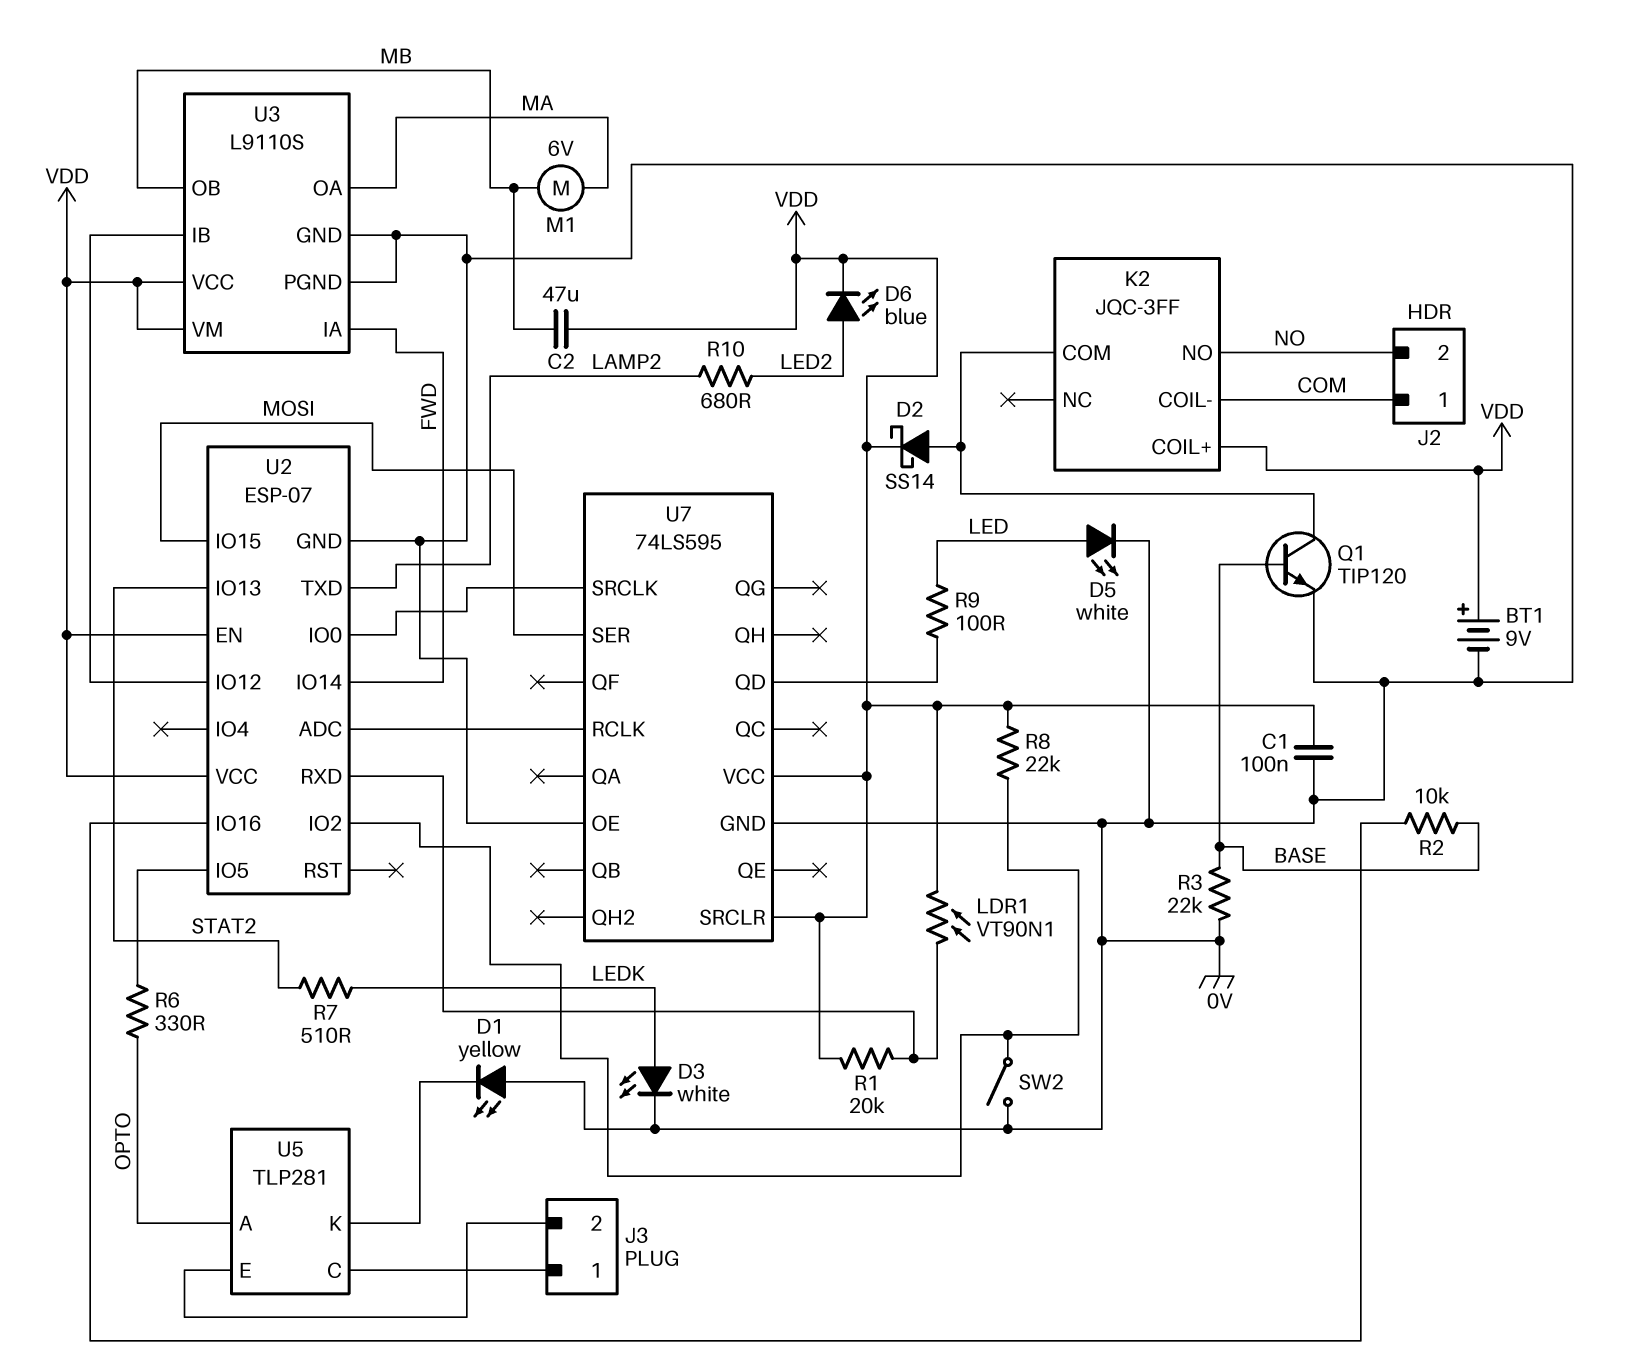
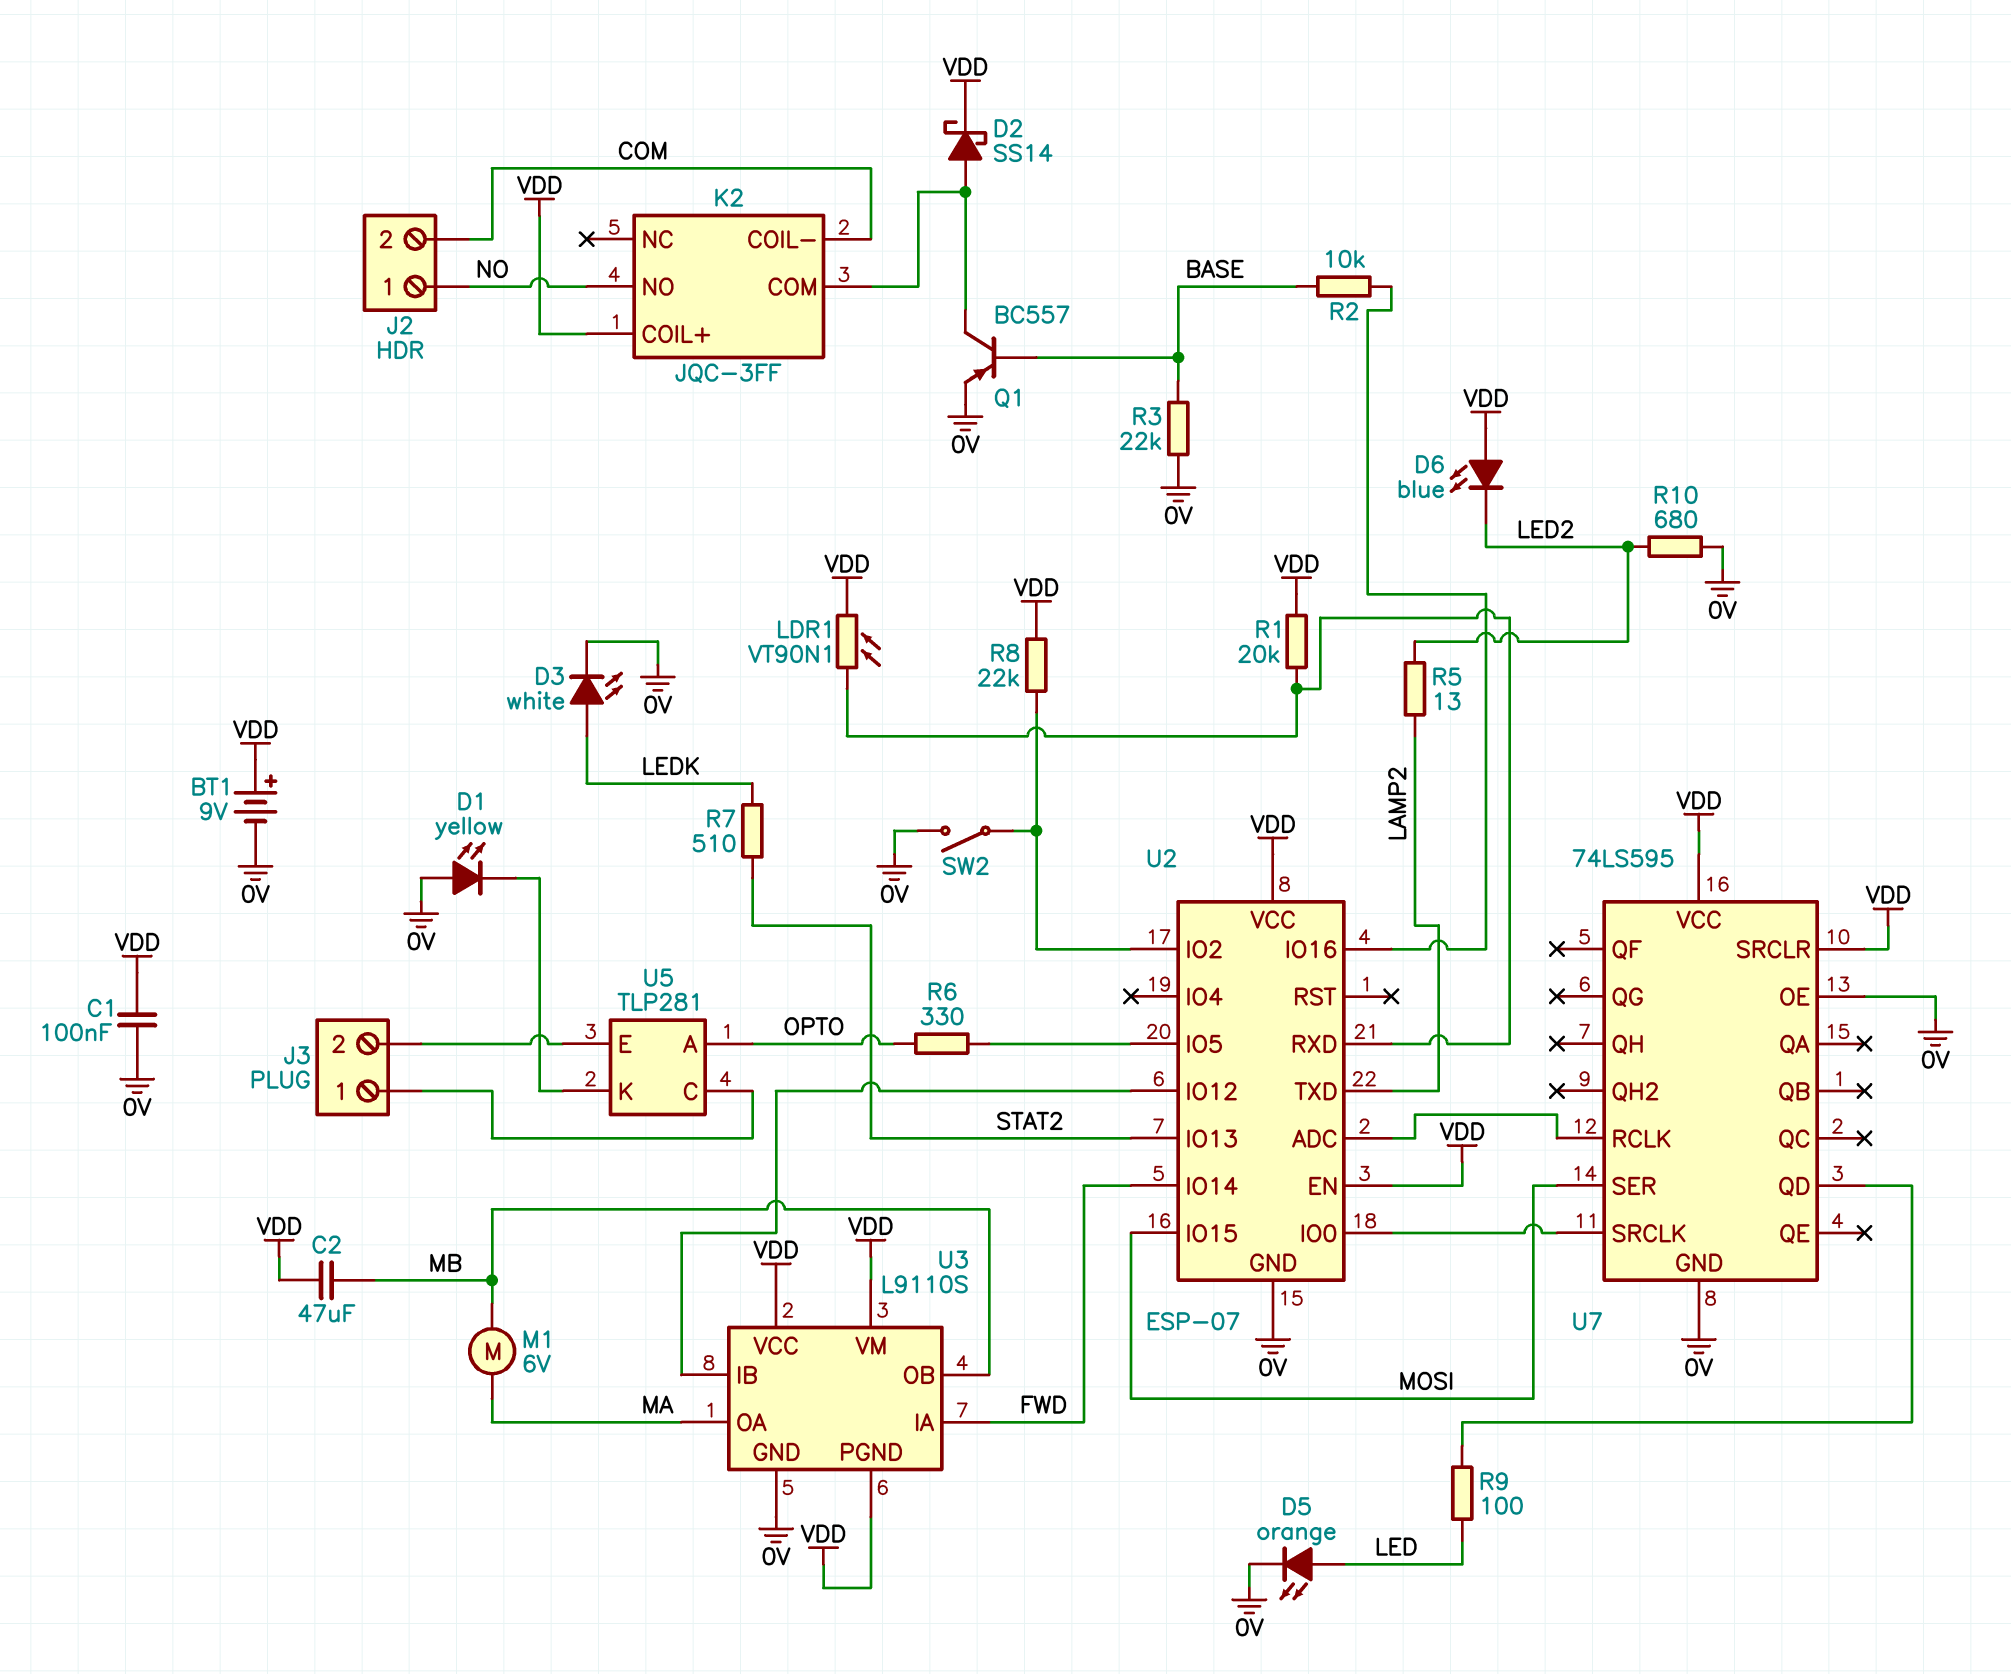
D5: LED white (A LED, K 0V) -> LED orange (A LED, K 0V)
D6: LED blue (A LED2, K VDD) -> LED blue (A VDD, K LED2)
J2 pin 1: COM -> NO
J2 pin 2: NO -> COM
Q1: NPN TIP120 (B BASE, C K2/COM, E 0V) -> PNP BC557 (B BASE, C K2/COM, E 0V)
R5: none -> 13 (LAMP2, LED2)
R10: 680 (LAMP2, LED2) -> 680 (0V, LED2)
U3 pin PGND: 0V -> VDD

